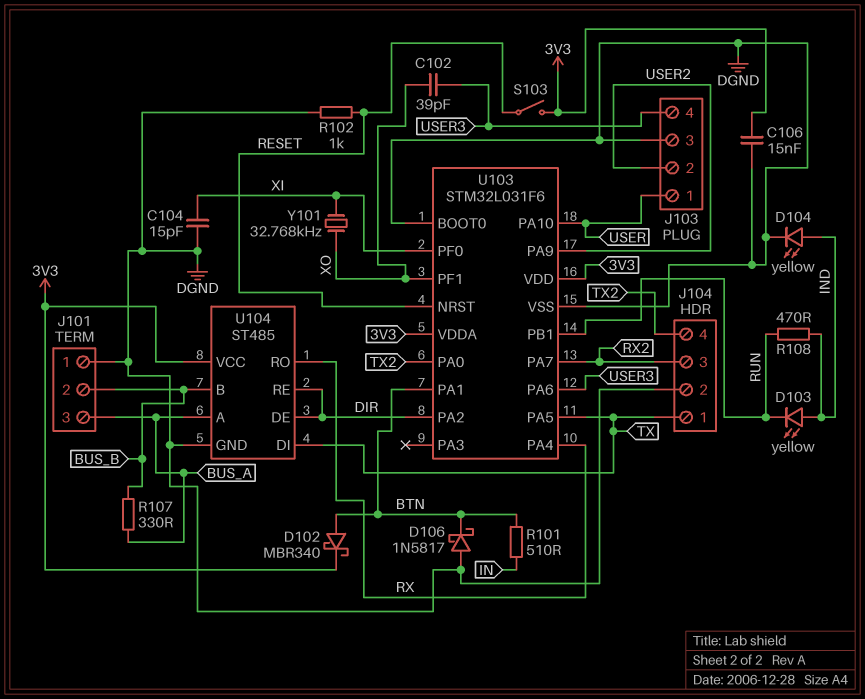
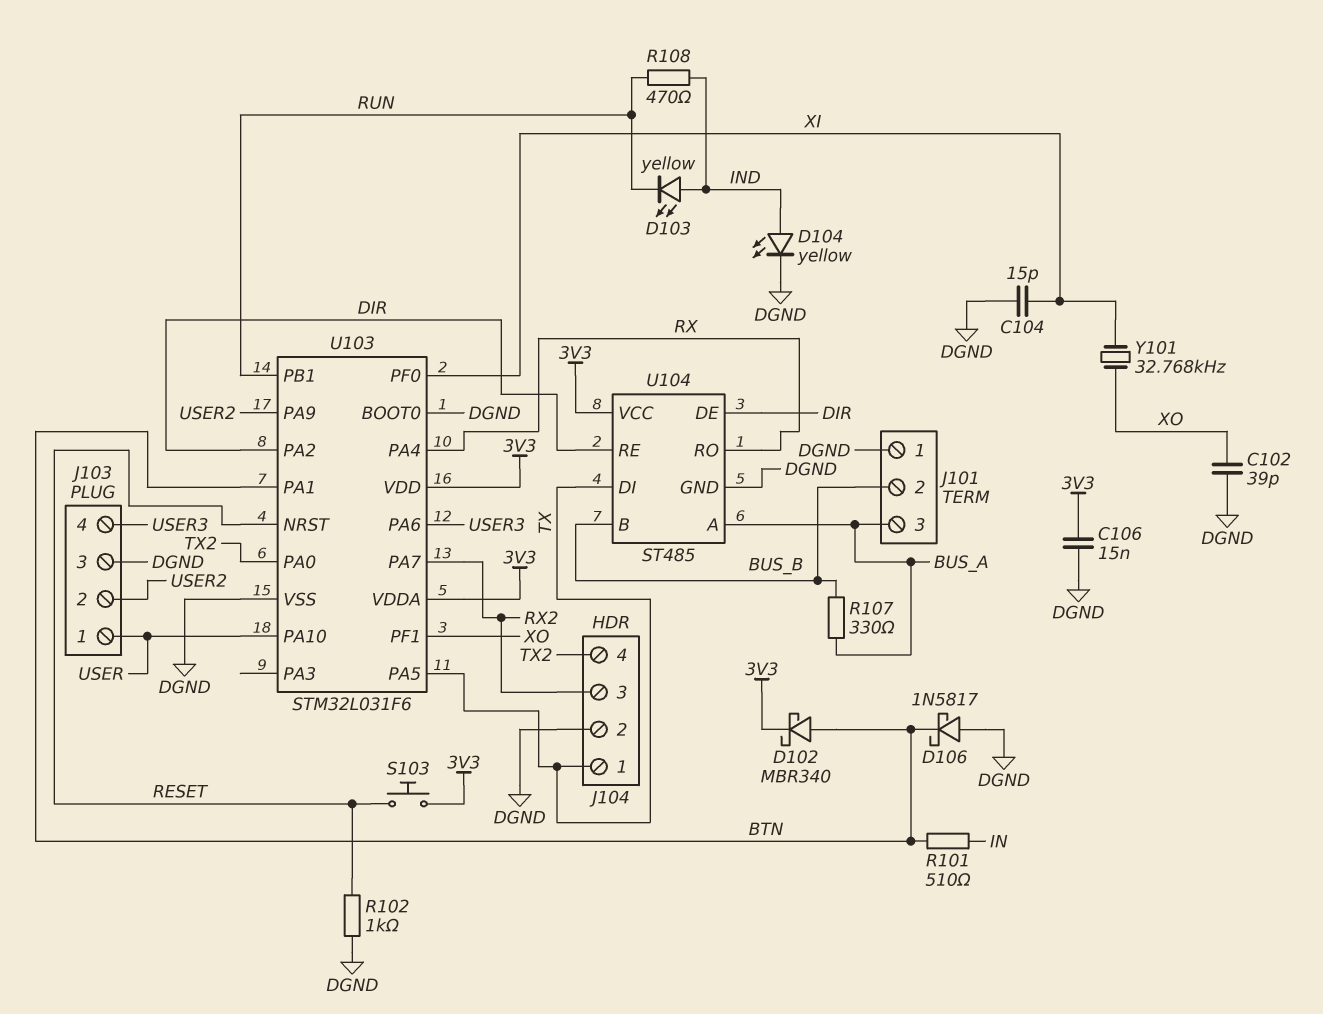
C102: 39pF (USER3, XO) -> 39pF (DGND, XO)
S103: switch (3V3, RESET) -> button (3V3, RESET)

